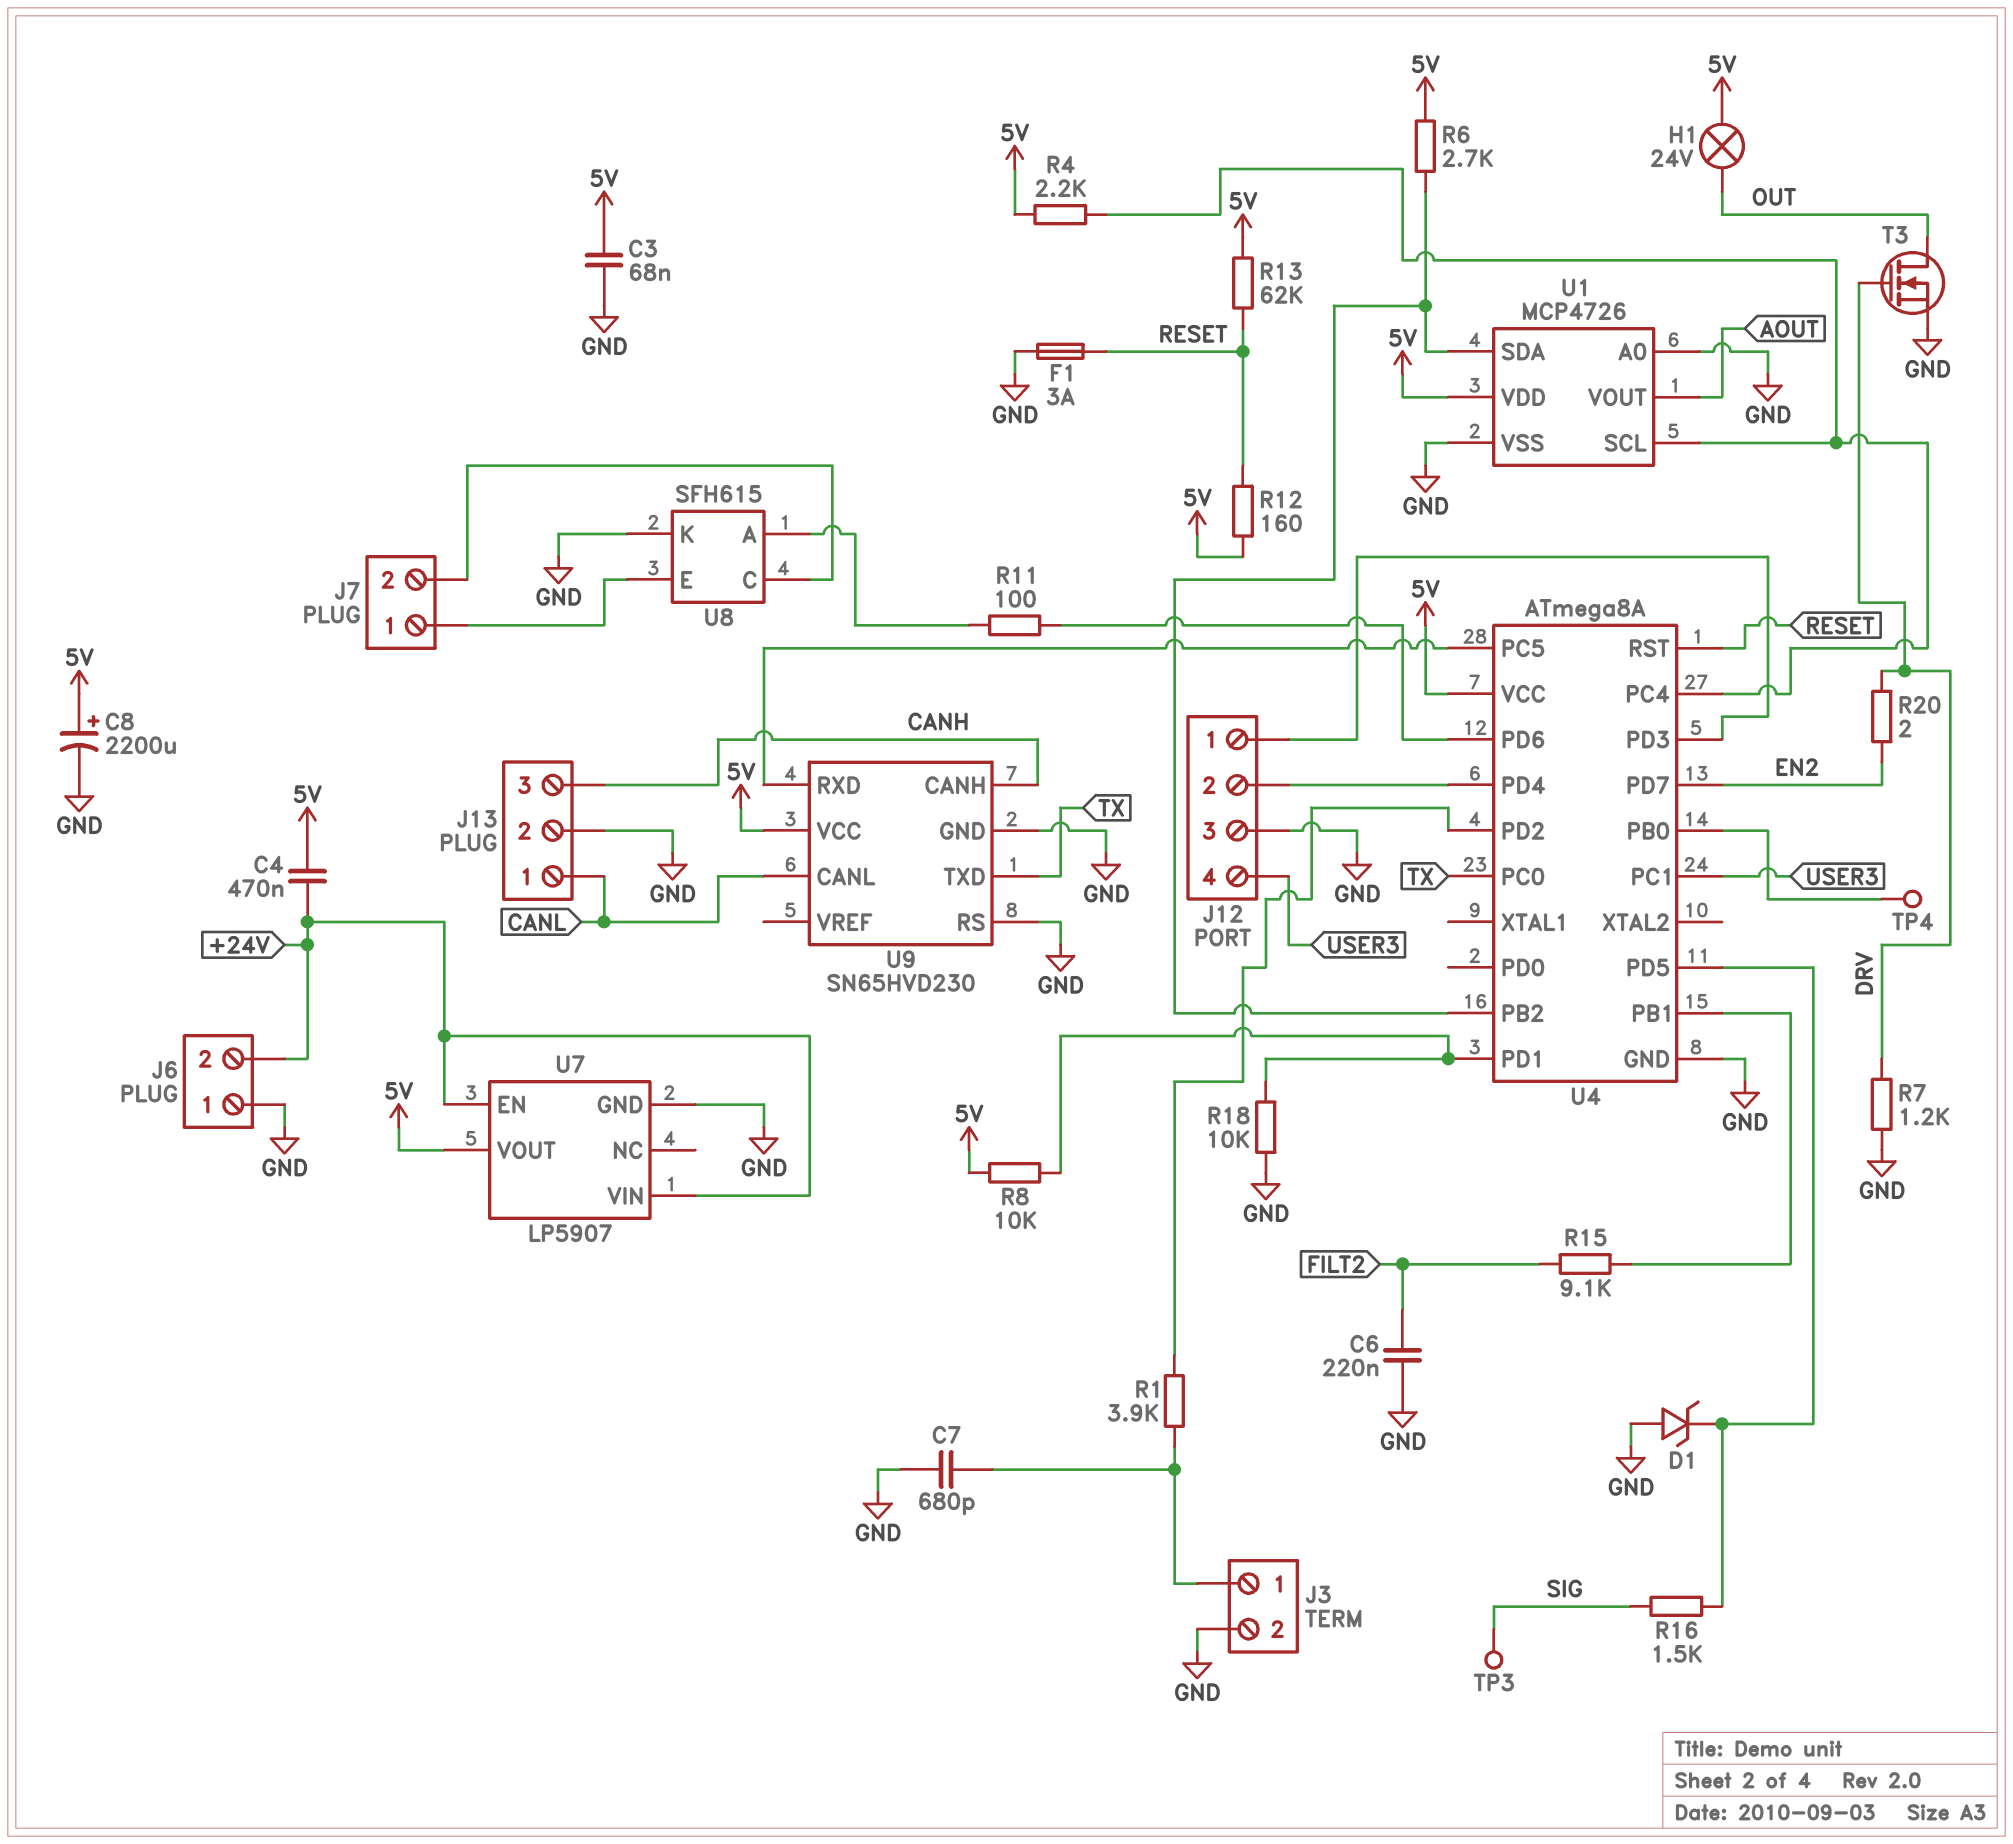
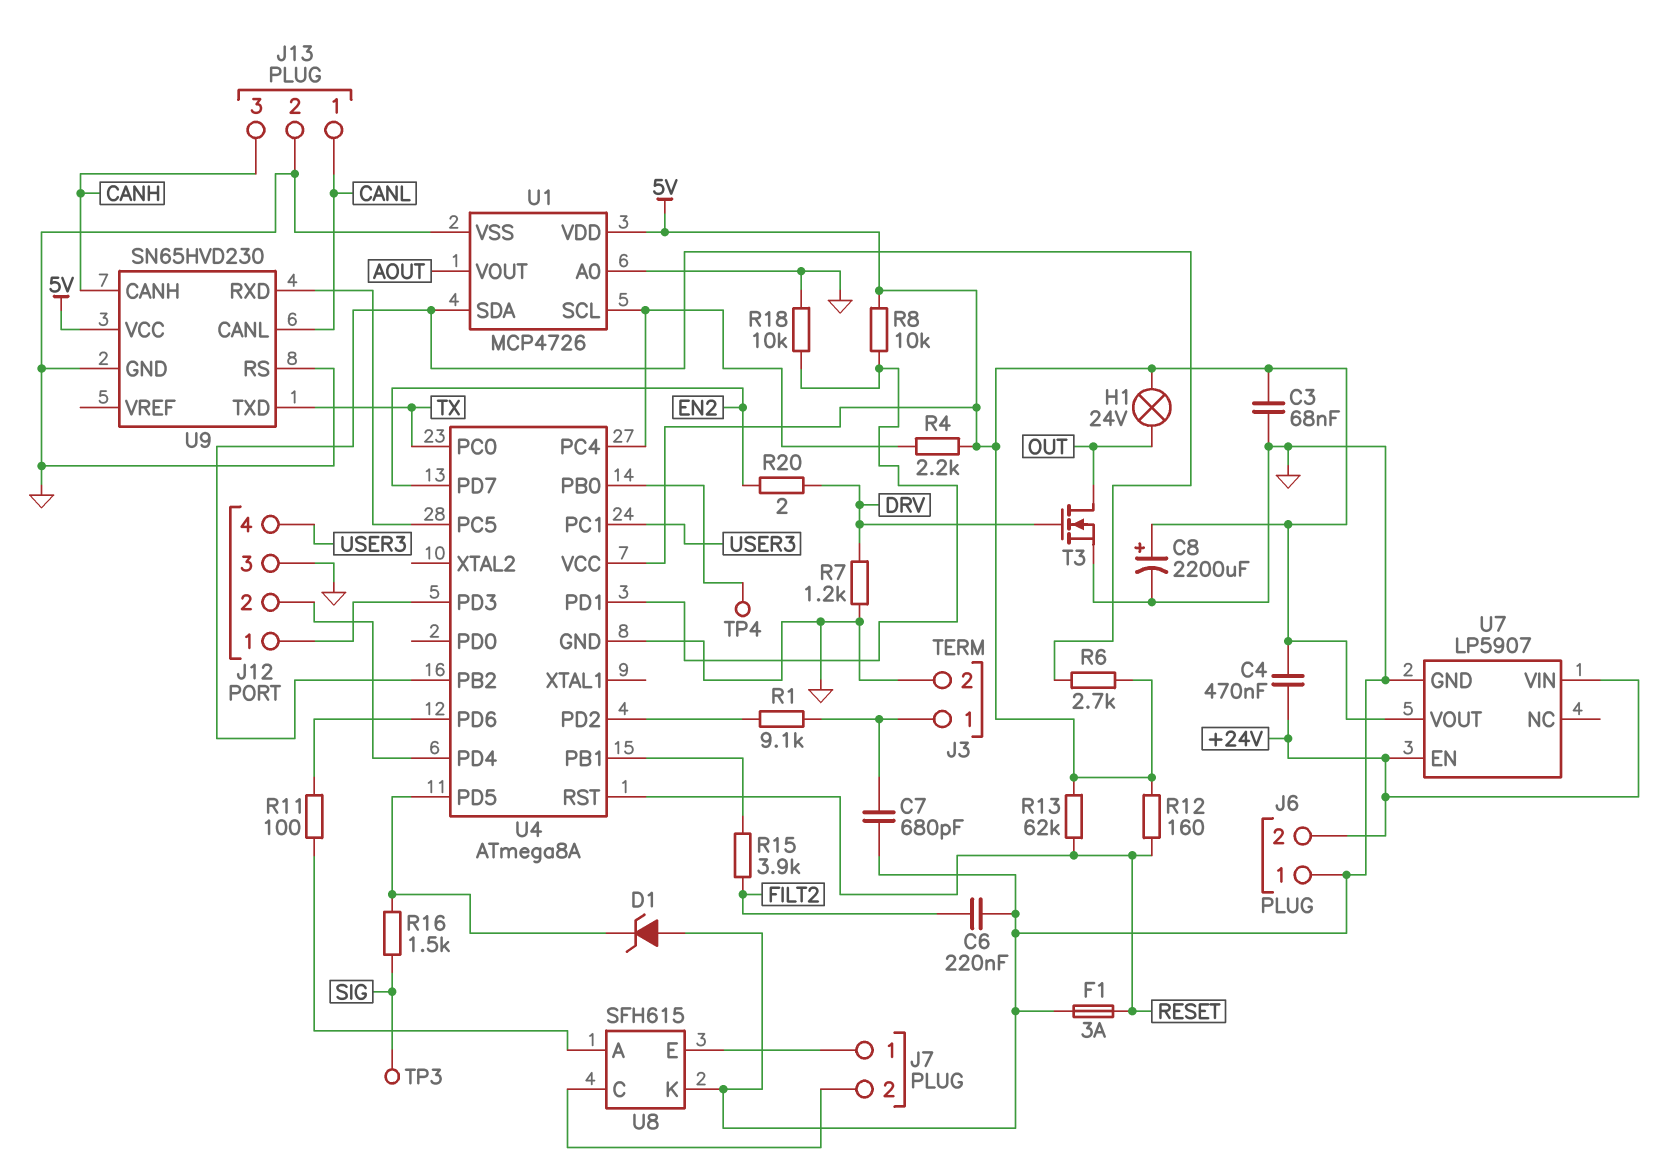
R1: 3.9k (J3/1, U4/PD2) -> 9.1k (J3/1, U4/PD2)
R15: 9.1k (FILT2, U4/PB1) -> 3.9k (FILT2, U4/PB1)

